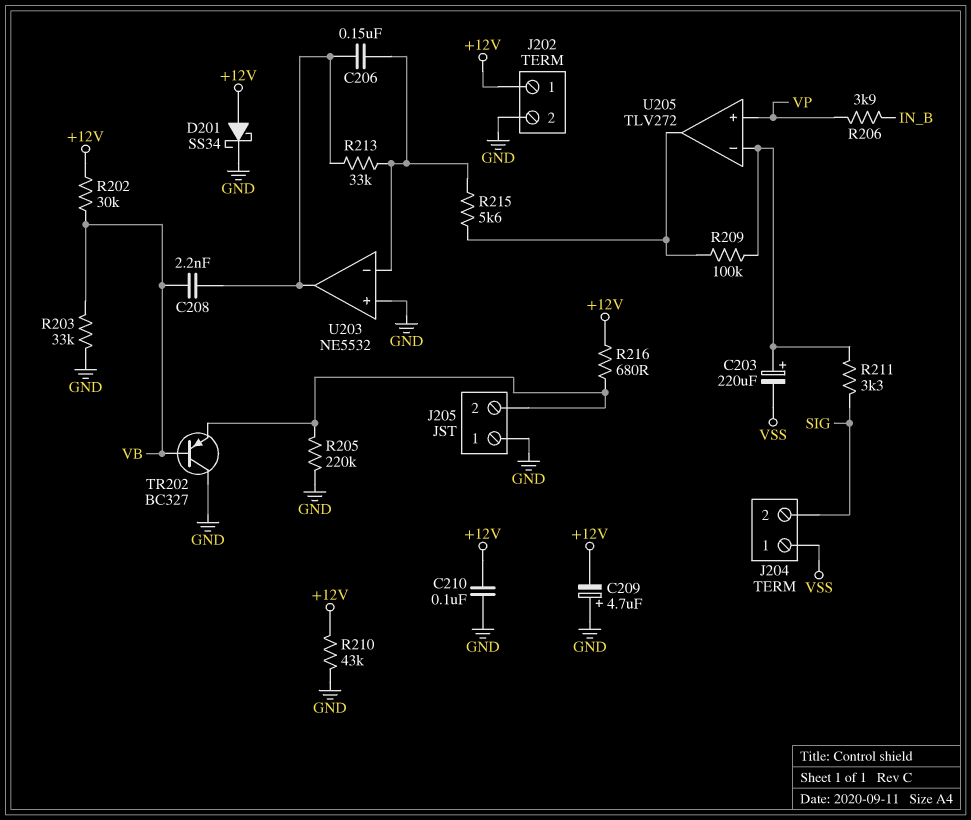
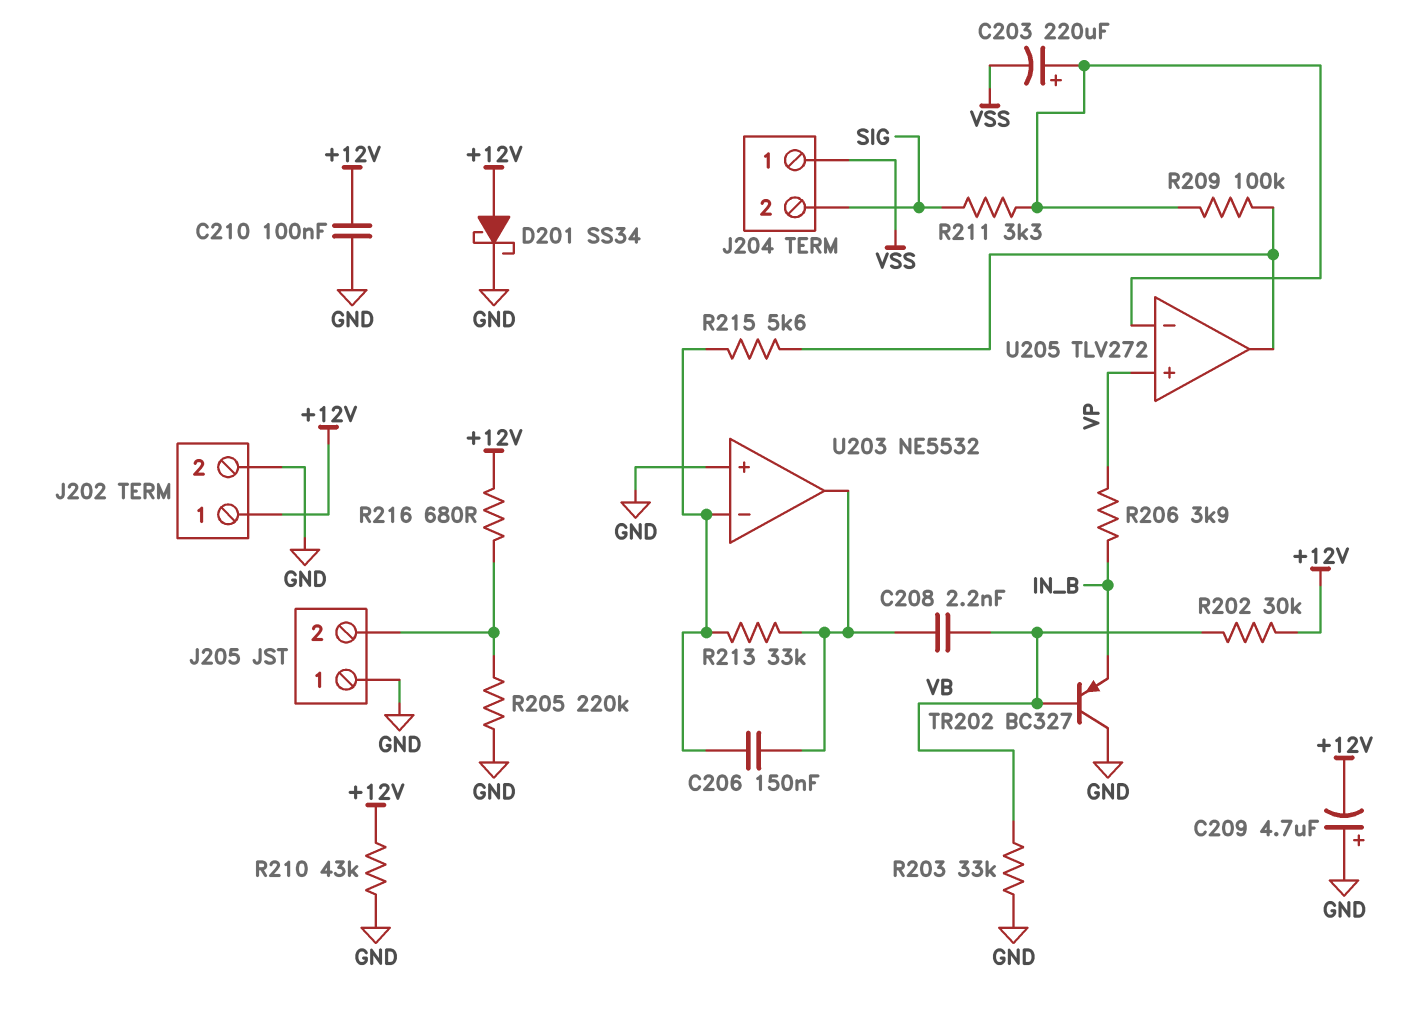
TR202: PNP BC327 (B VB, C GND, E J205/2) -> PNP BC327 (B VB, C GND, E IN_B)

